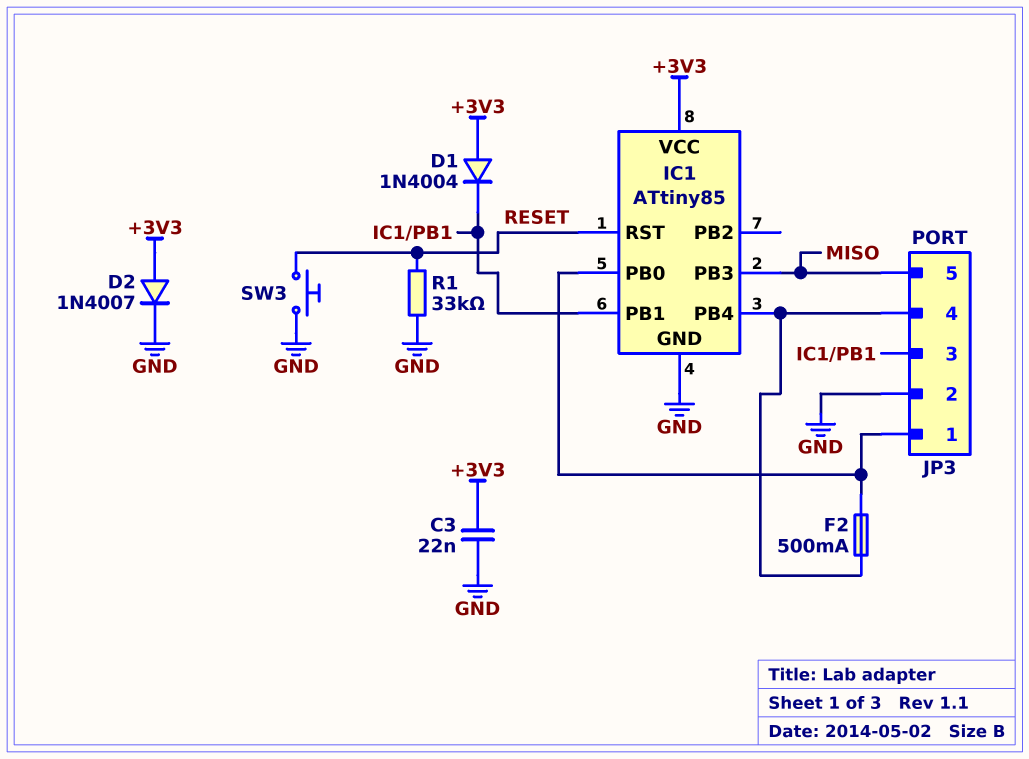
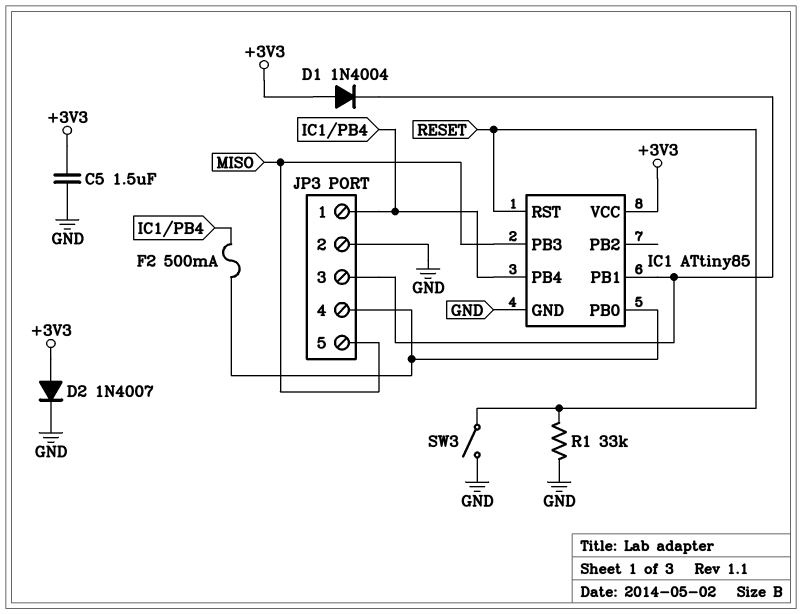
C3: 22nF (+3V3, GND) -> none
C5: none -> 1.5uF (+3V3, GND)
JP3 pin 1: IC1/PB0 -> IC1/PB4
JP3 pin 4: IC1/PB4 -> IC1/PB0
SW3: button (GND, RESET) -> switch (GND, RESET)

